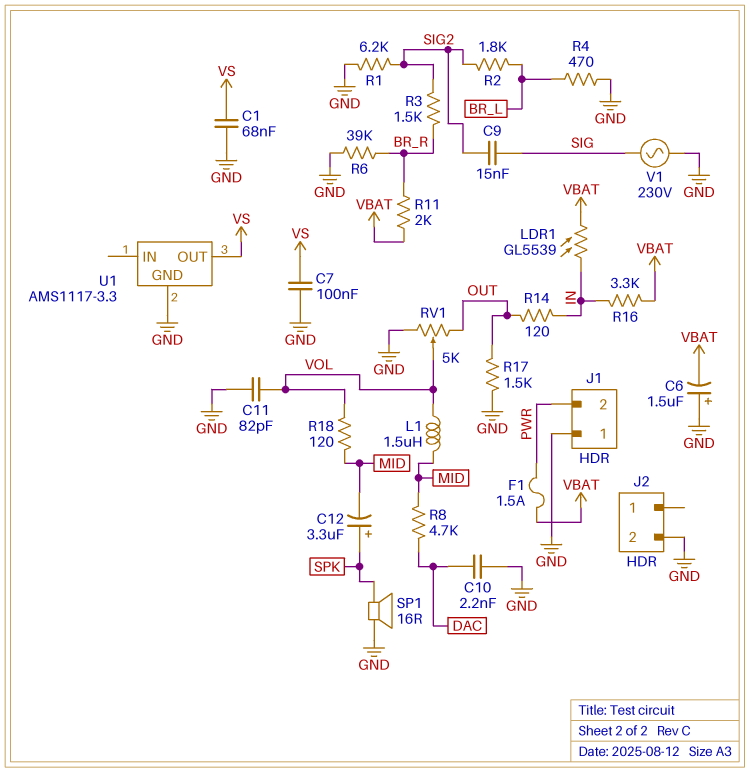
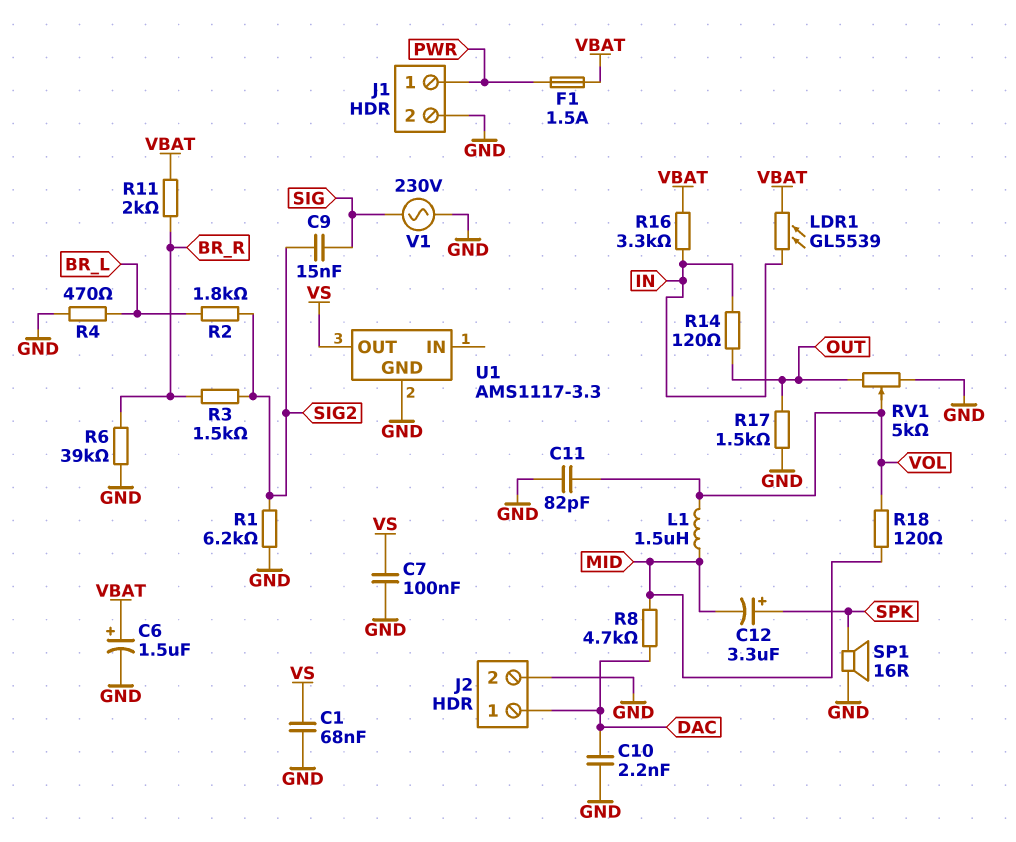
C6: 1.5uF (plus GND, minus VBAT) -> 1.5uF (plus VBAT, minus GND)
J1 pin 1: GND -> PWR
J1 pin 2: PWR -> GND
J2 pin 1: none -> DAC

